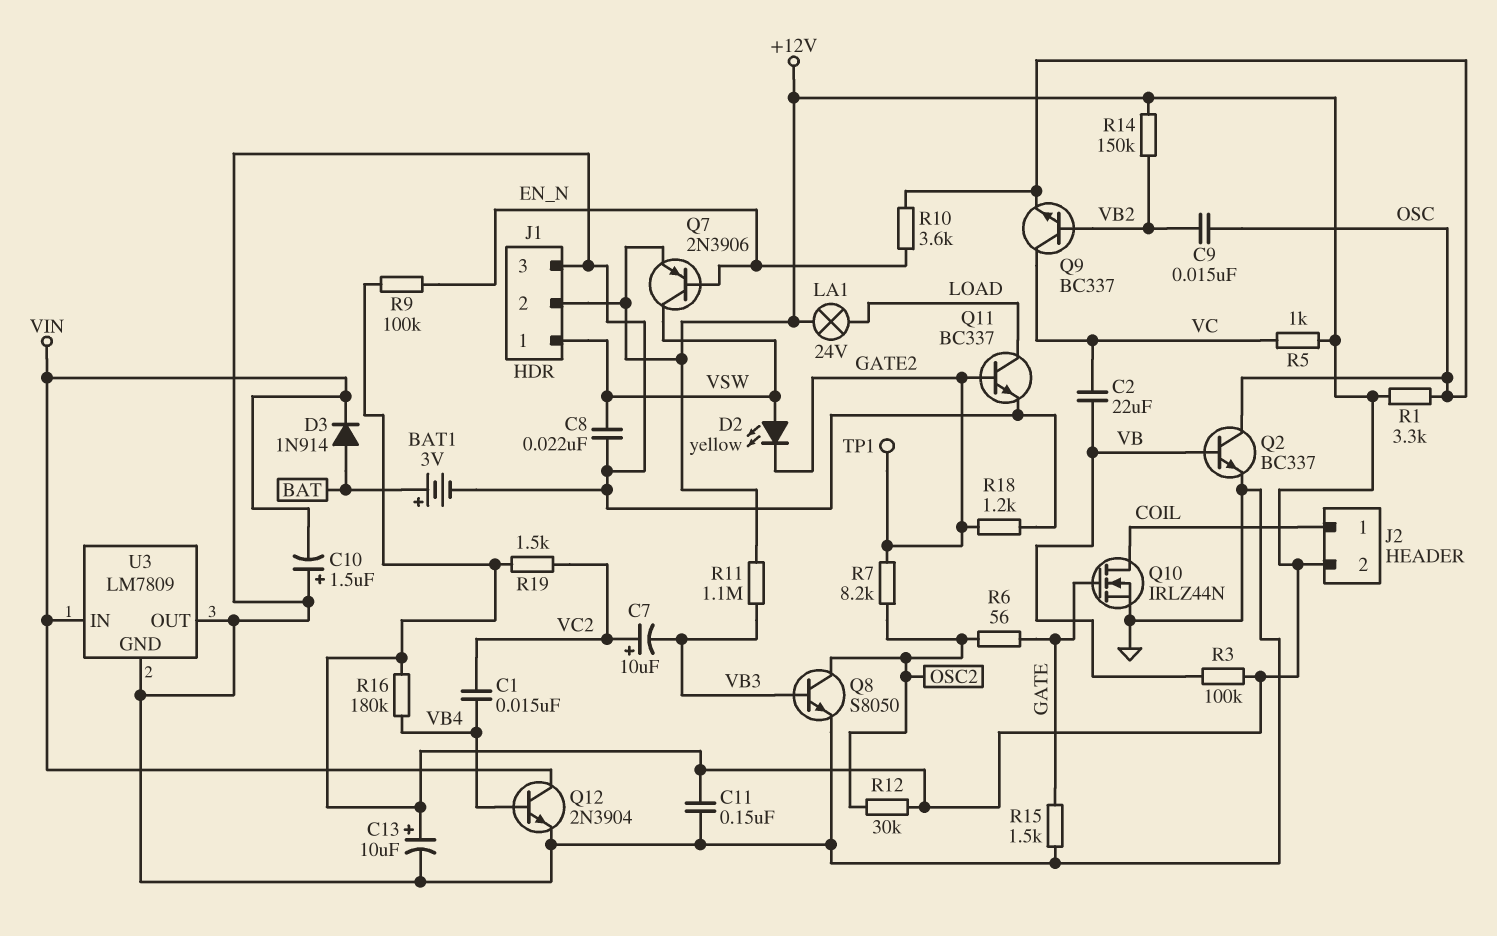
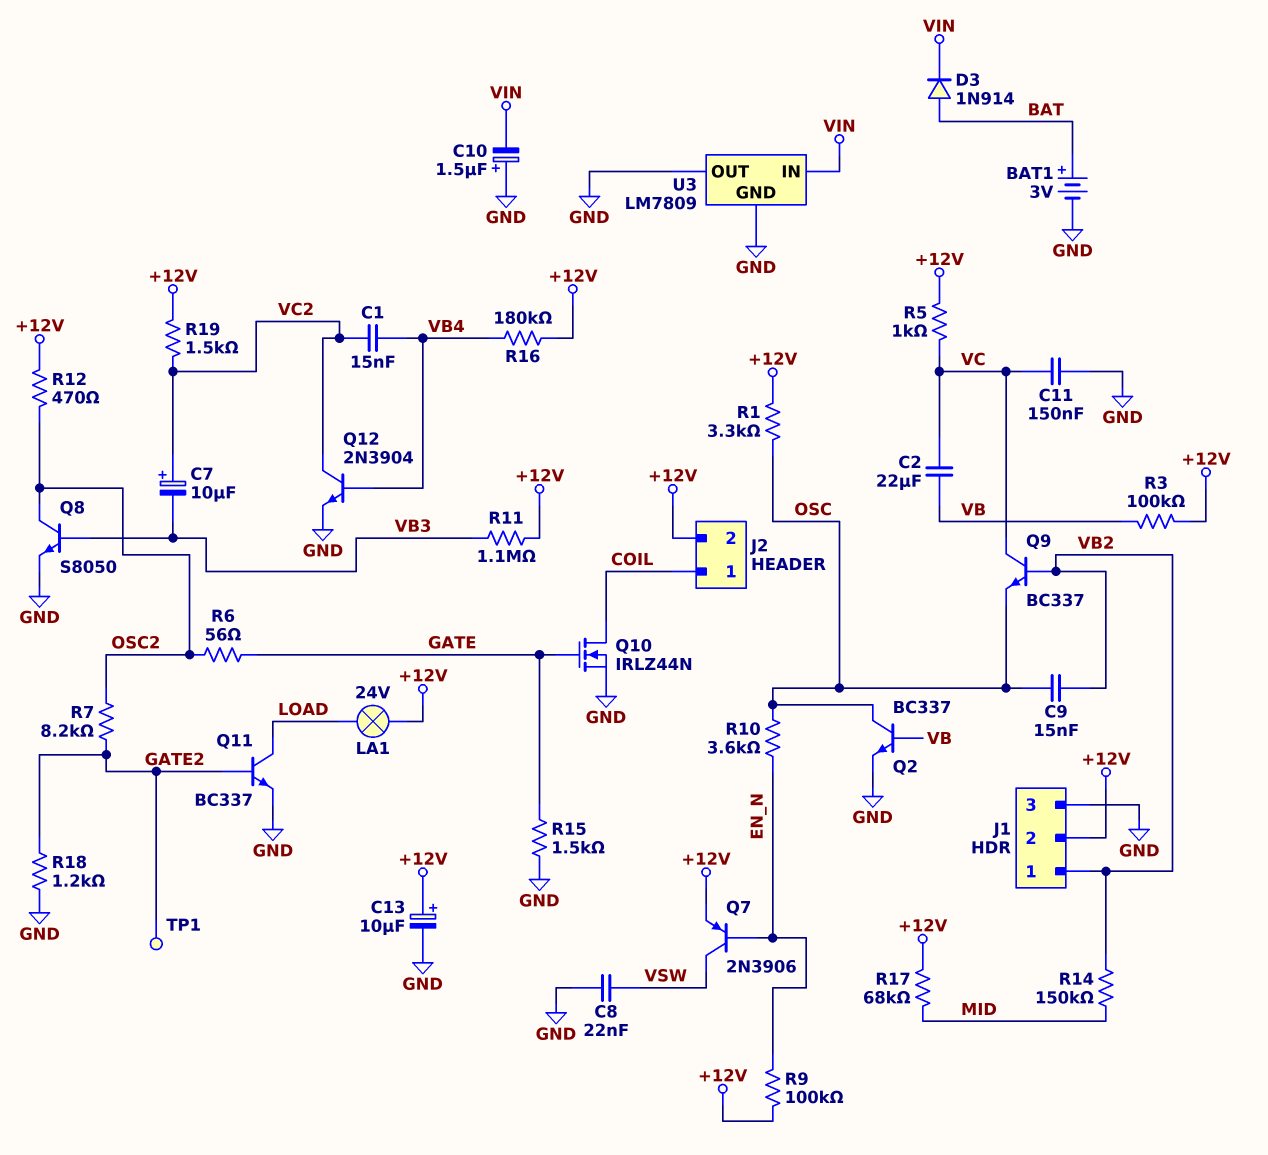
C11: 150nF (+12V, GND) -> 150nF (GND, VC)
D2: LED yellow (A VSW, K GATE2) -> none
J1 pin 1: VSW -> VB2
Q12: NPN 2N3904 (B VB4, C VIN, E GND) -> NPN 2N3904 (B VB4, C VC2, E GND)
R12: 30k (+12V, OSC2) -> 470 (+12V, OSC2)
R14: 150k (+12V, VB2) -> 150k (MID, VB2)
R17: none -> 68k (+12V, MID)

